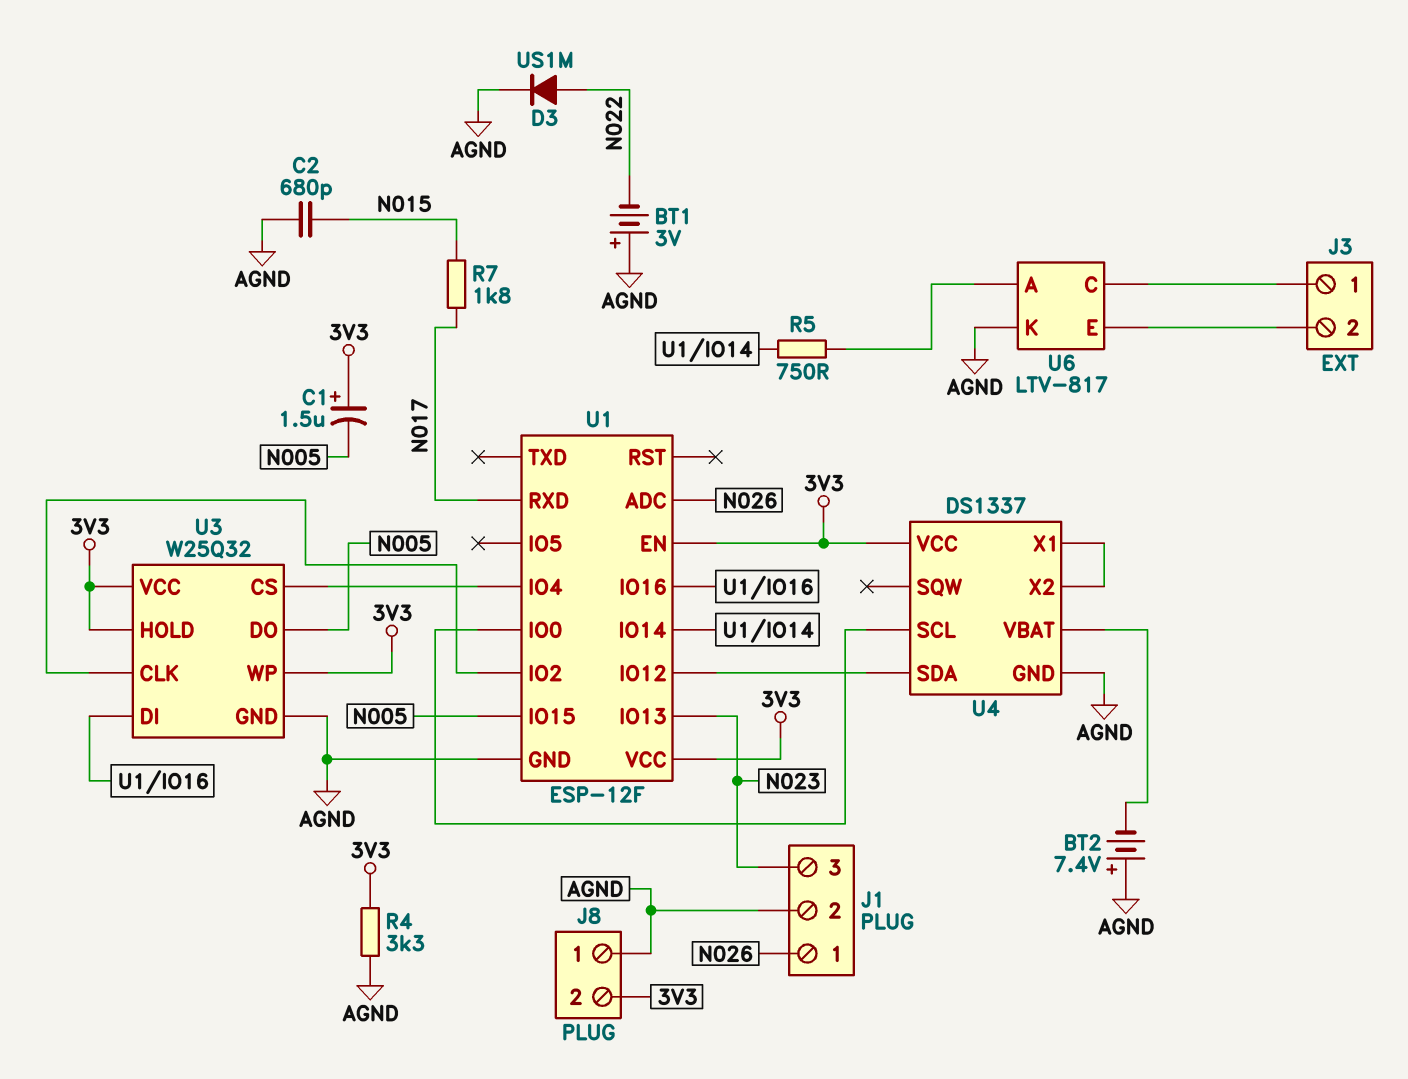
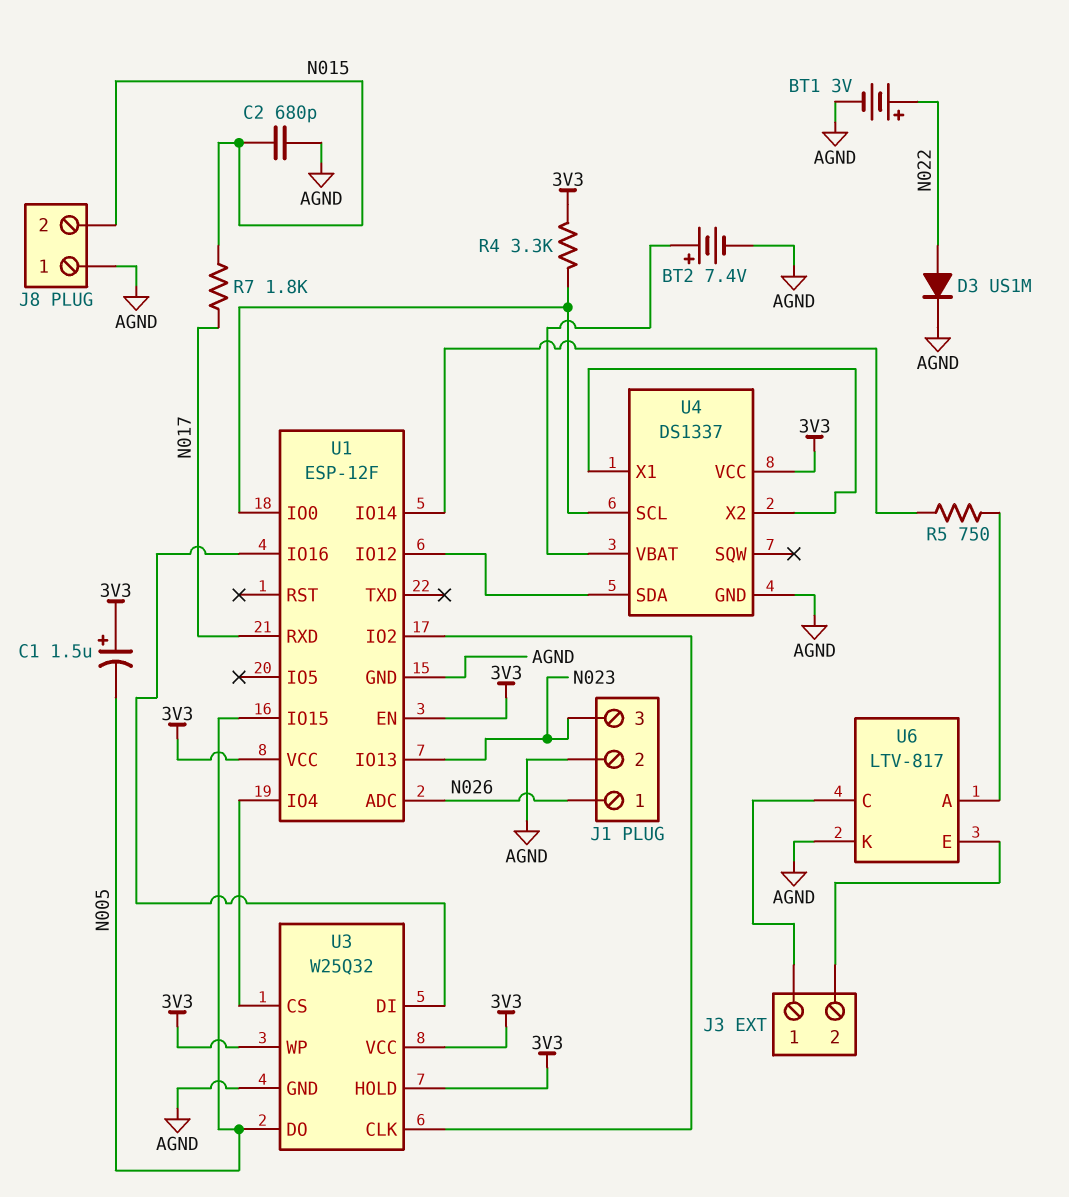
BT1: 3V (plus AGND, minus N022) -> 3V (plus N022, minus AGND)
BT2: 7.4V (plus AGND, minus U4/VBAT) -> 7.4V (plus U4/VBAT, minus AGND)
J8 pin 2: 3V3 -> N015
R4: 3.3k (3V3, AGND) -> 3.3k (3V3, U1/IO0)

